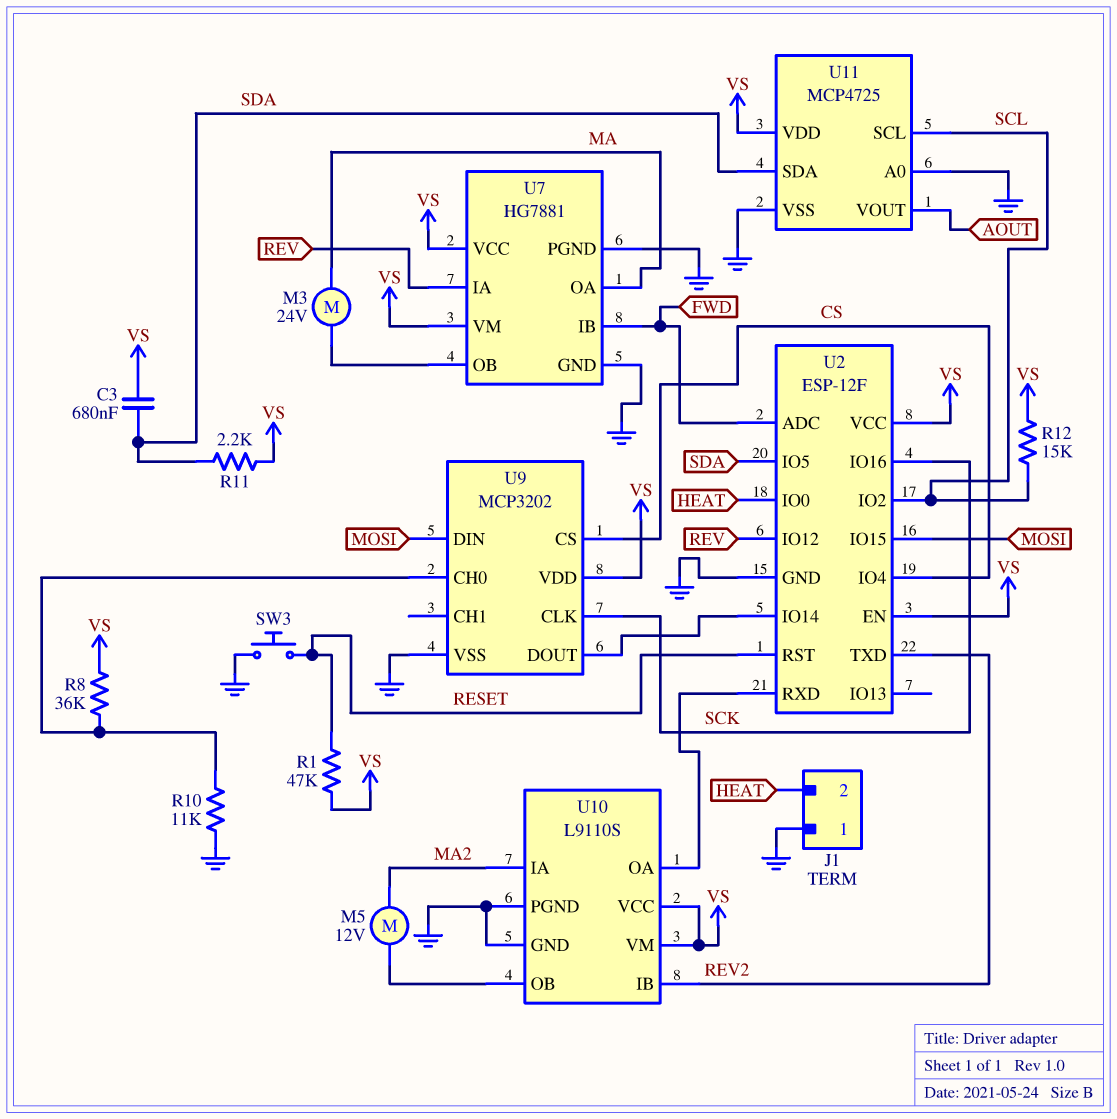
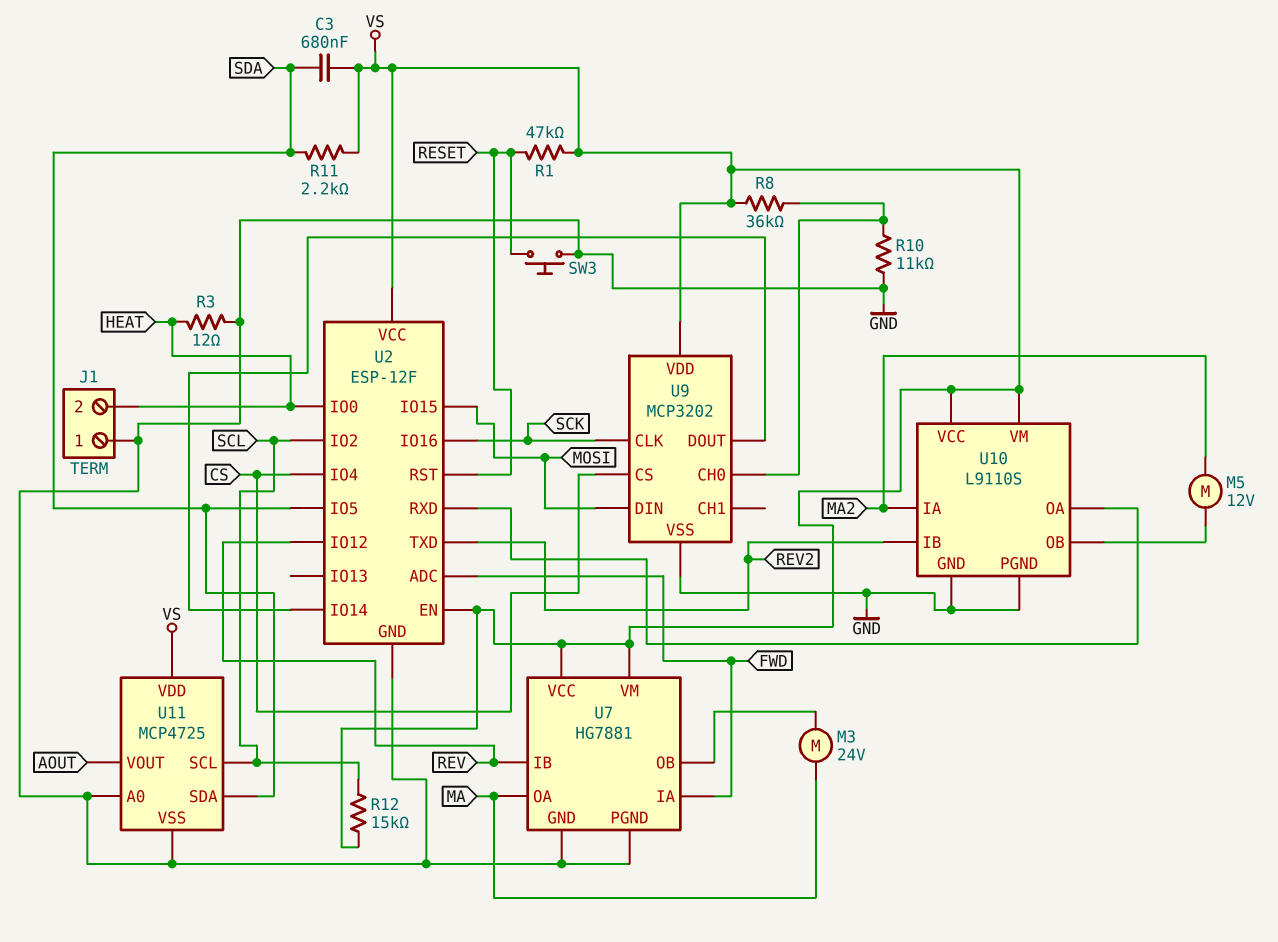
R3: none -> 12 (GND, HEAT)
U7 pin IA: REV -> FWD
U7 pin IB: FWD -> REV

